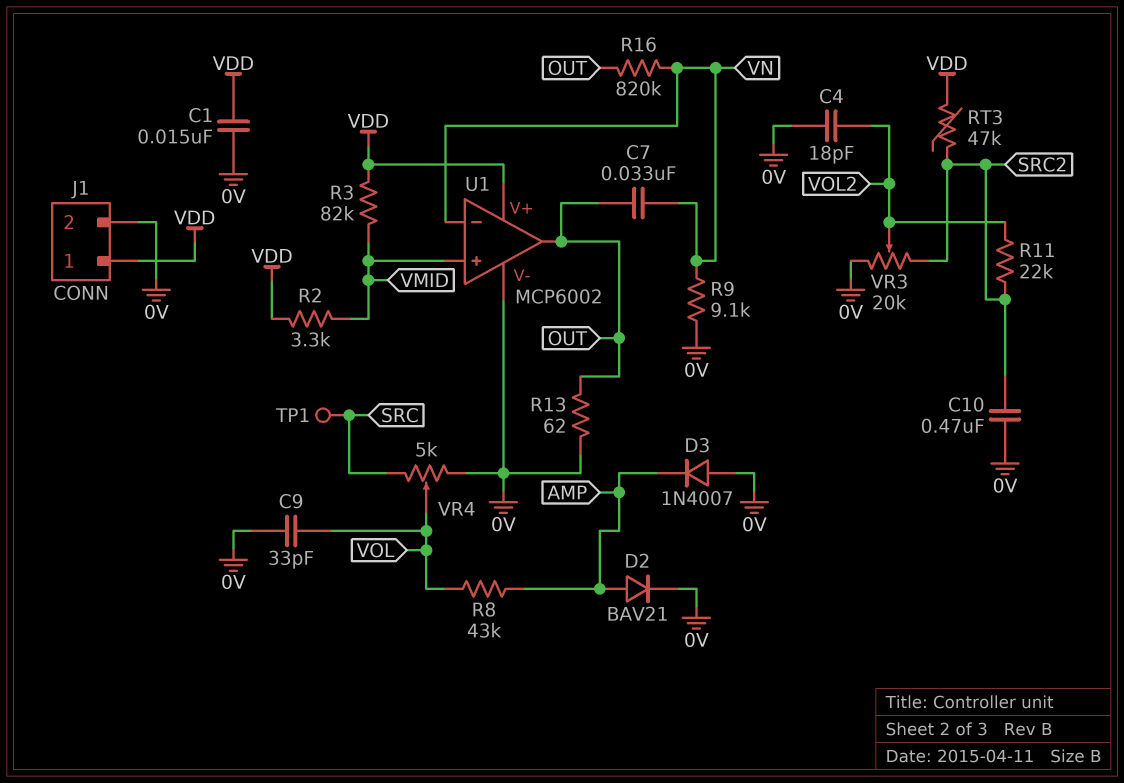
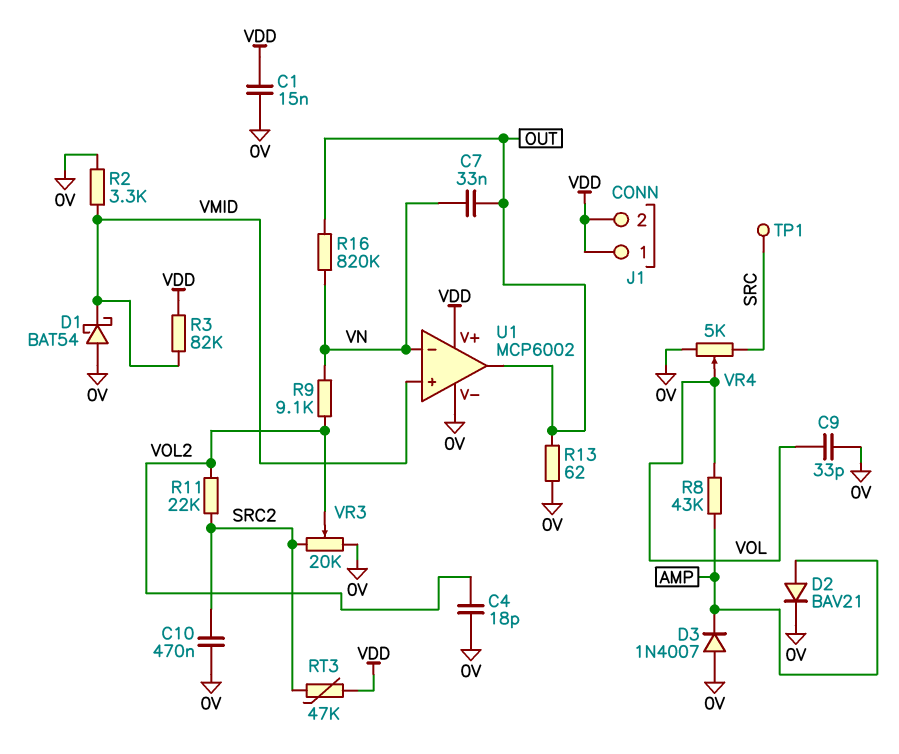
D1: none -> schottky BAT54 (A 0V, K VMID)
J1 pin 2: 0V -> VDD
R2: 3.3k (VDD, VMID) -> 3.3k (0V, VMID)
R9: 9.1k (0V, VN) -> 9.1k (VN, VOL2)

